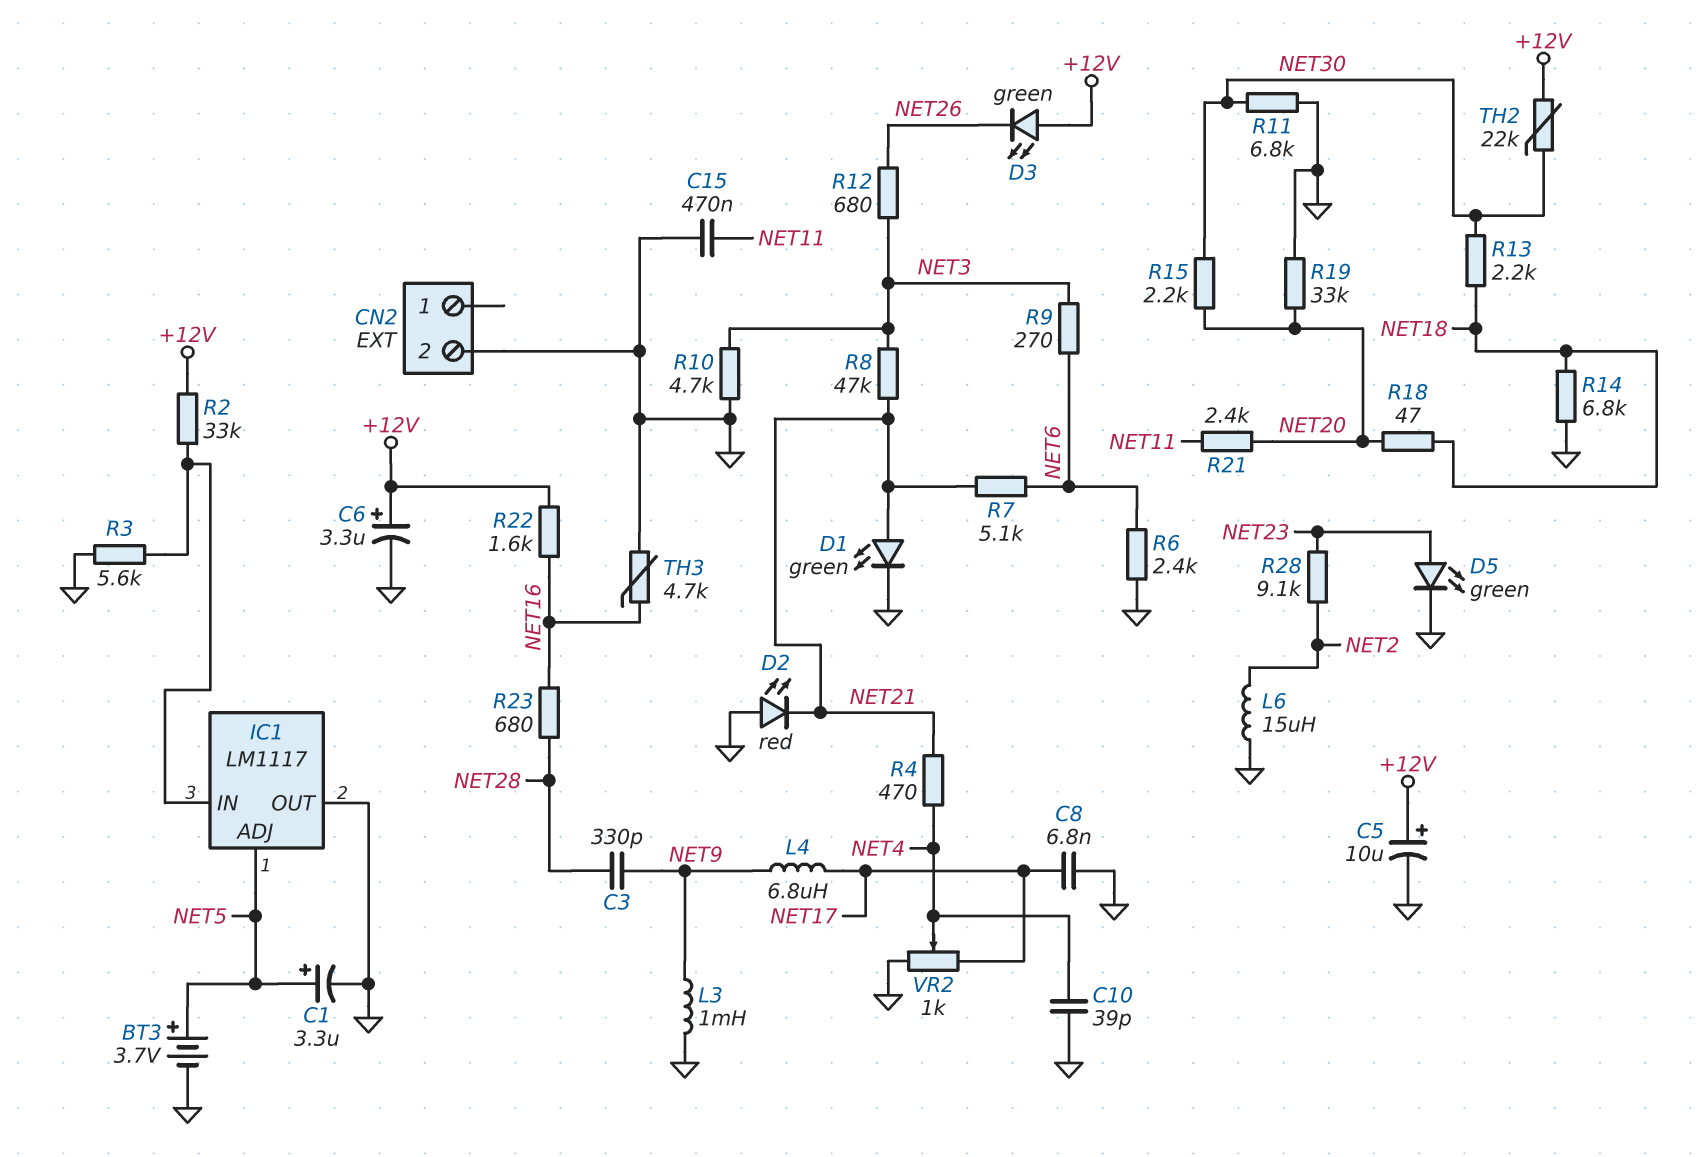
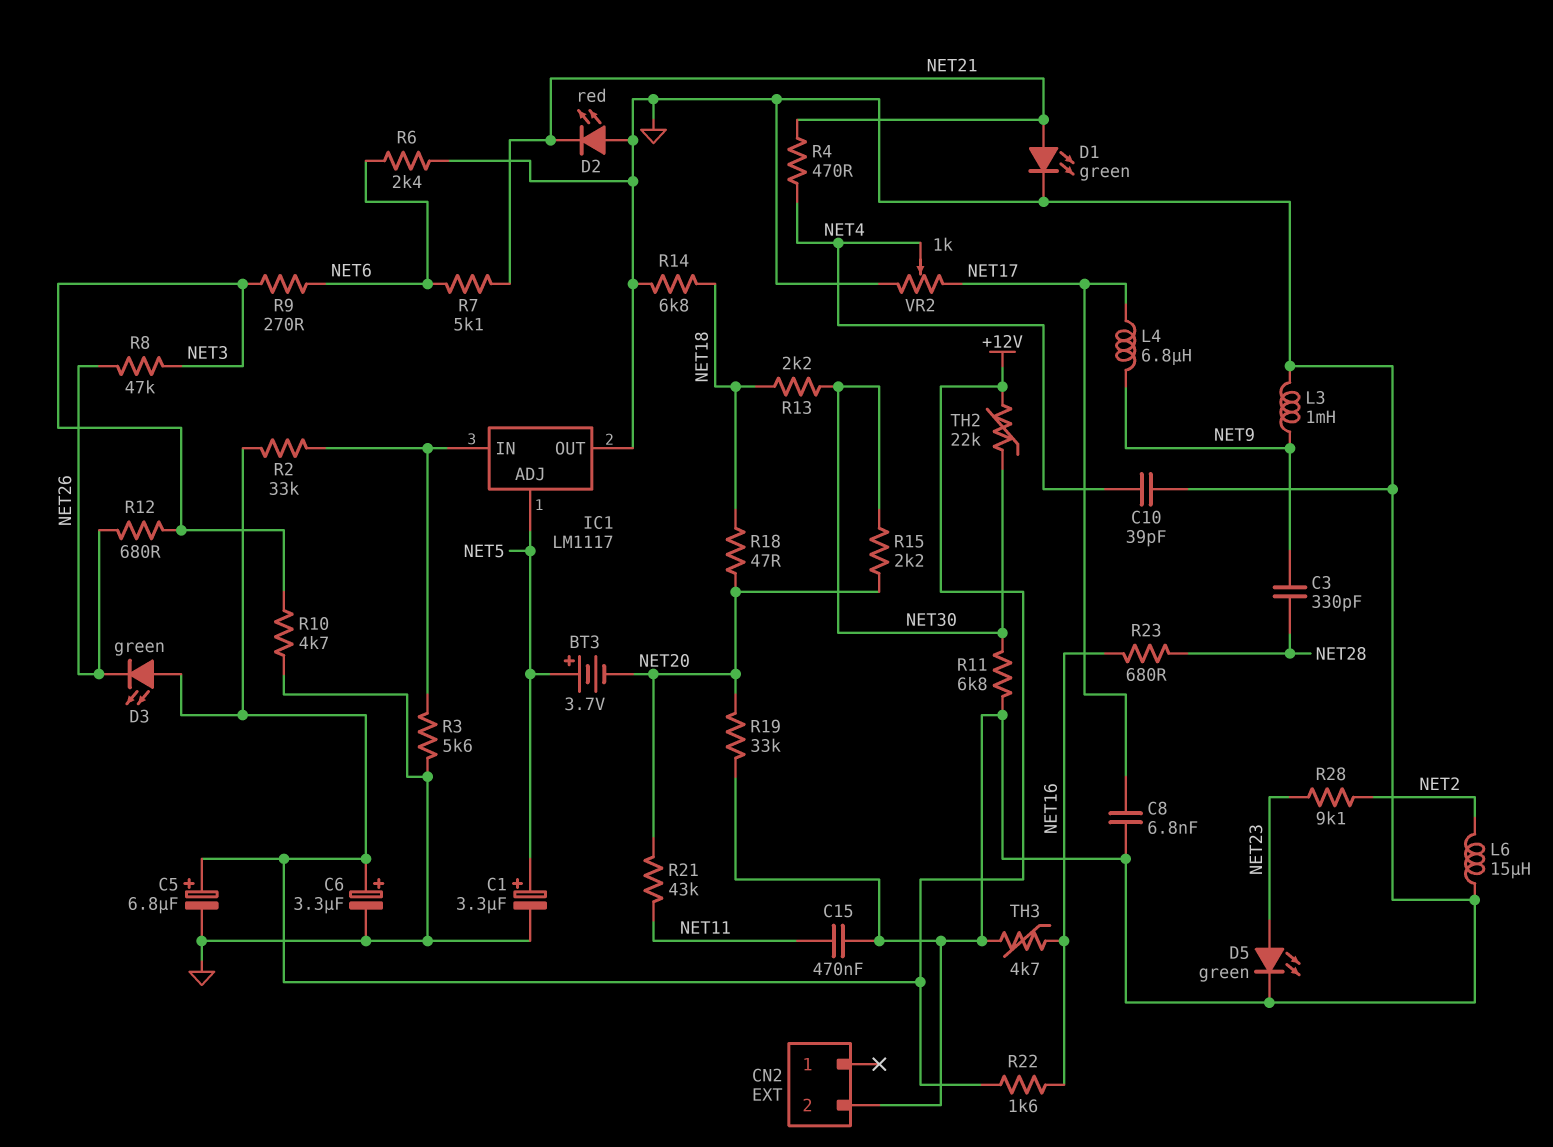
BT3: 3.7V (plus NET5, minus GND) -> 3.7V (plus NET5, minus NET20)
C5: 10uF (plus +12V, minus GND) -> 6.8uF (plus +12V, minus GND)
R8: 47k (NET3, NET21) -> 47k (NET3, NET26)
R21: 2.4k (NET11, NET20) -> 43k (NET11, NET20)

